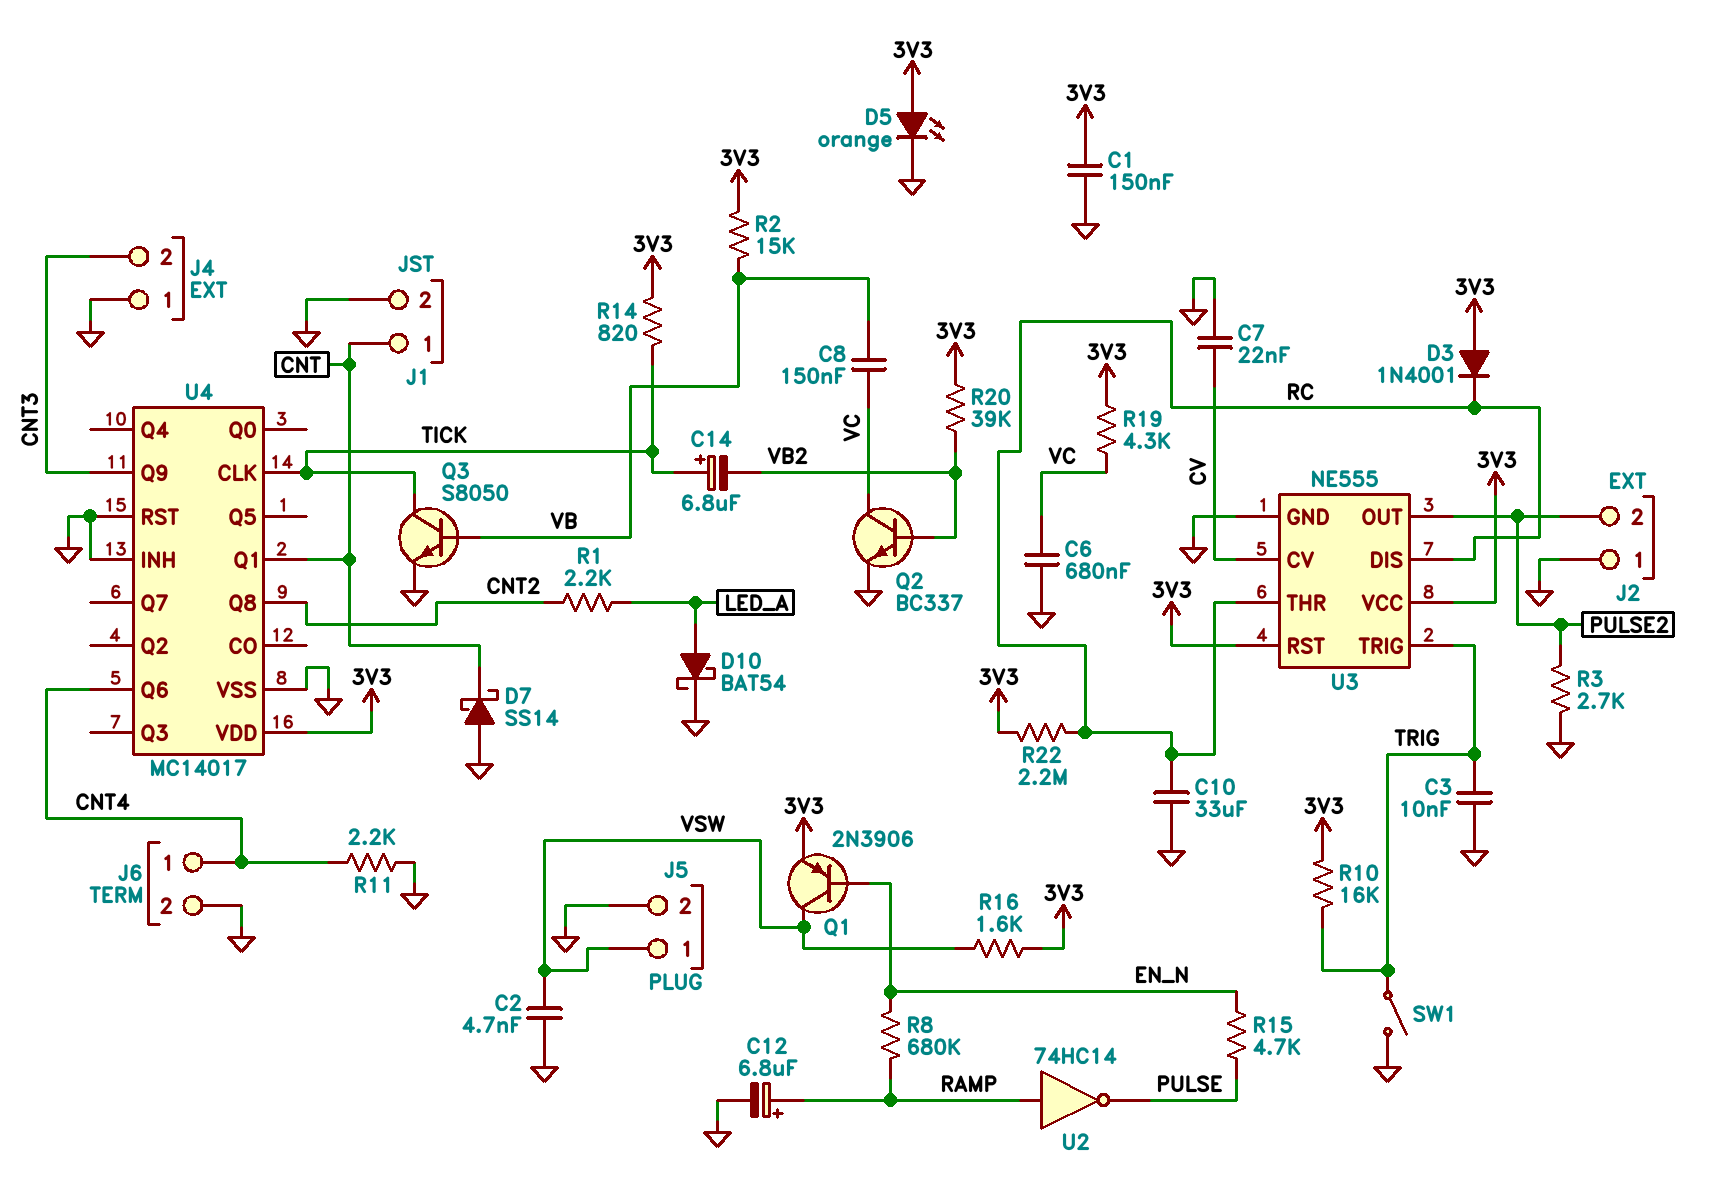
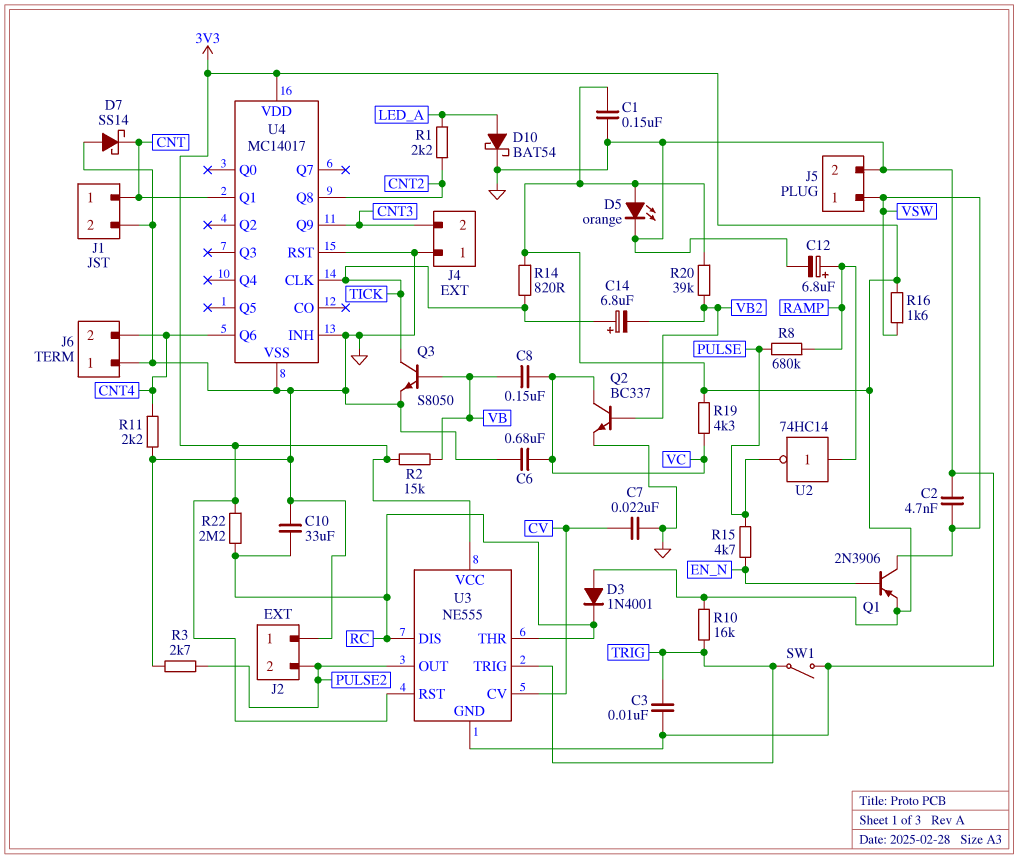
J6 pin 1: CNT4 -> GND
J6 pin 2: GND -> CNT4
R8: 680k (EN_N, RAMP) -> 680k (PULSE, RAMP)

